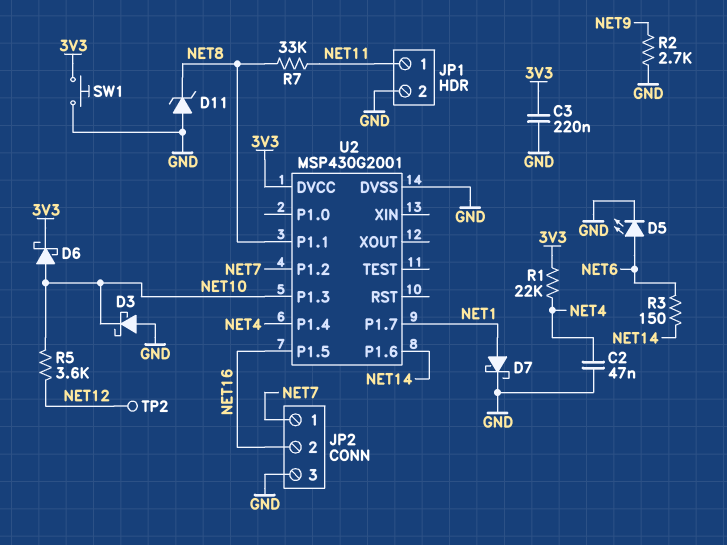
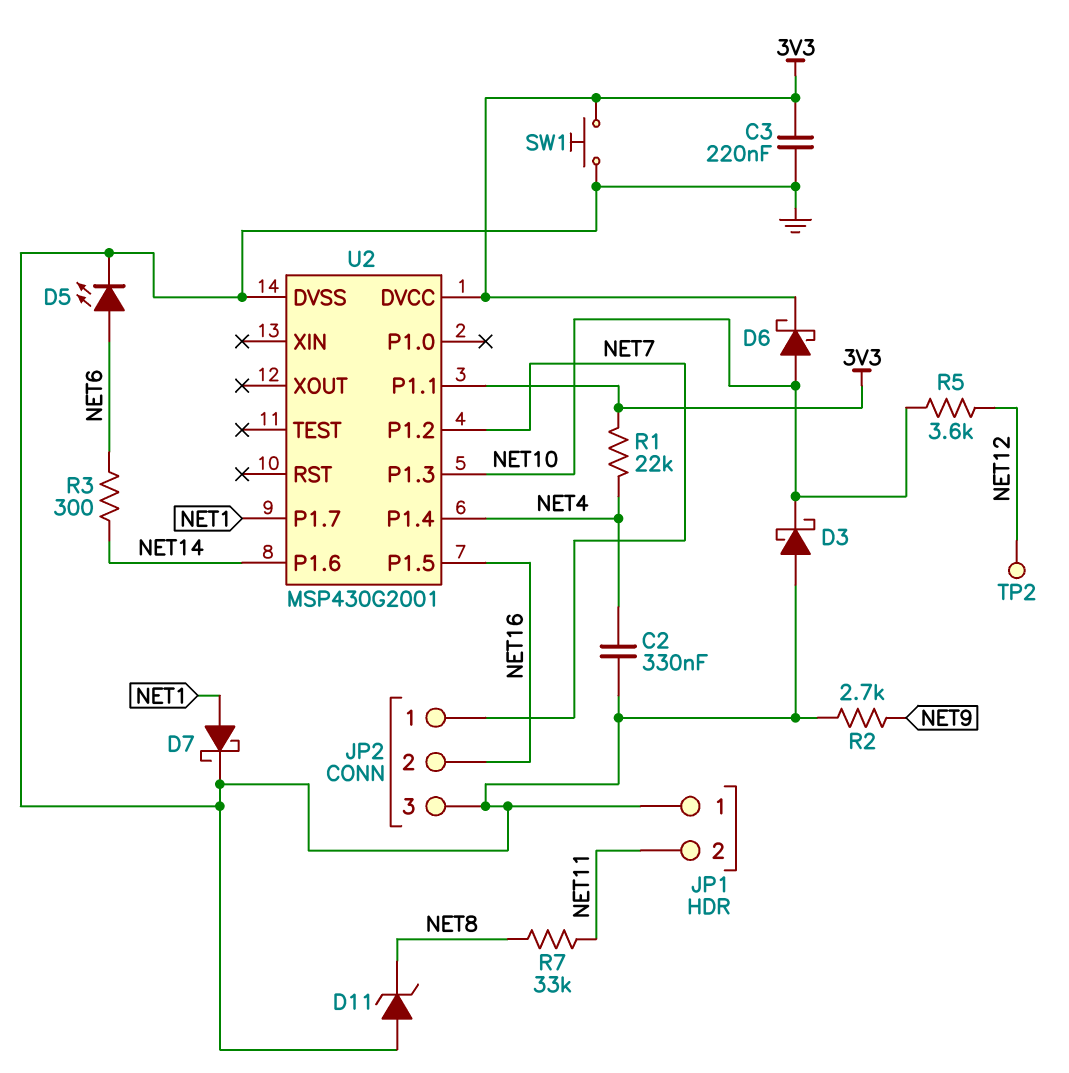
C2: 47nF (GND, NET4) -> 330nF (GND, NET4)
JP1 pin 1: NET11 -> GND
JP1 pin 2: GND -> NET11
R3: 150 (NET6, NET14) -> 300 (NET6, NET14)
U2 pin P1.1: NET8 -> 3V3

